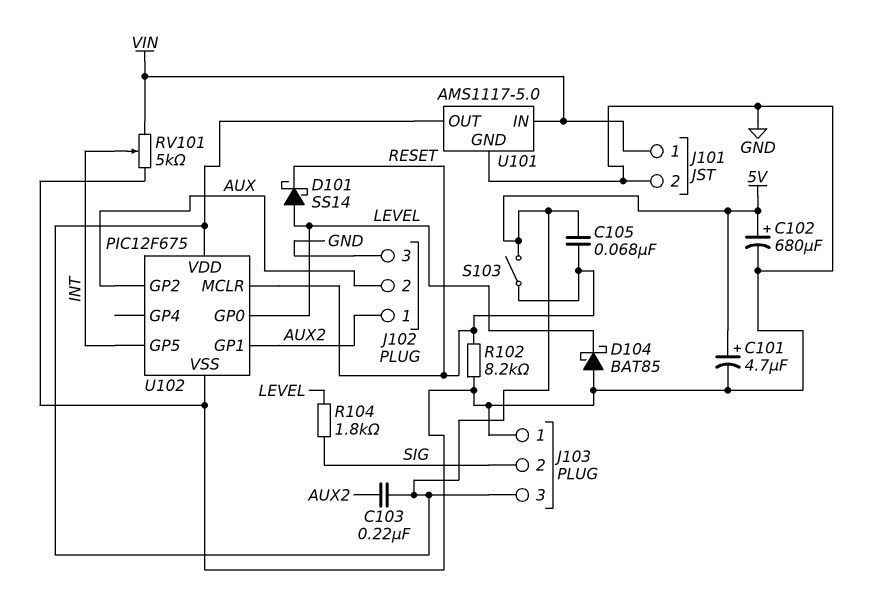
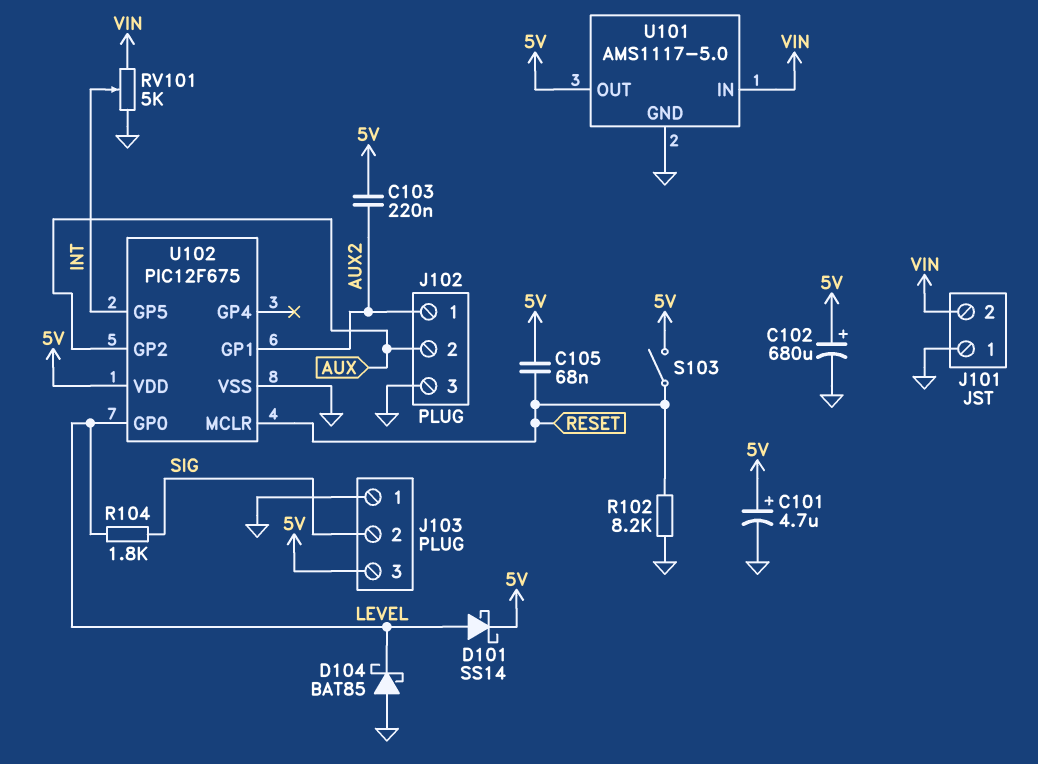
D101: schottky SS14 (A LEVEL, K RESET) -> schottky SS14 (A LEVEL, K 5V)
J101 pin 1: VIN -> GND
J101 pin 2: GND -> VIN

